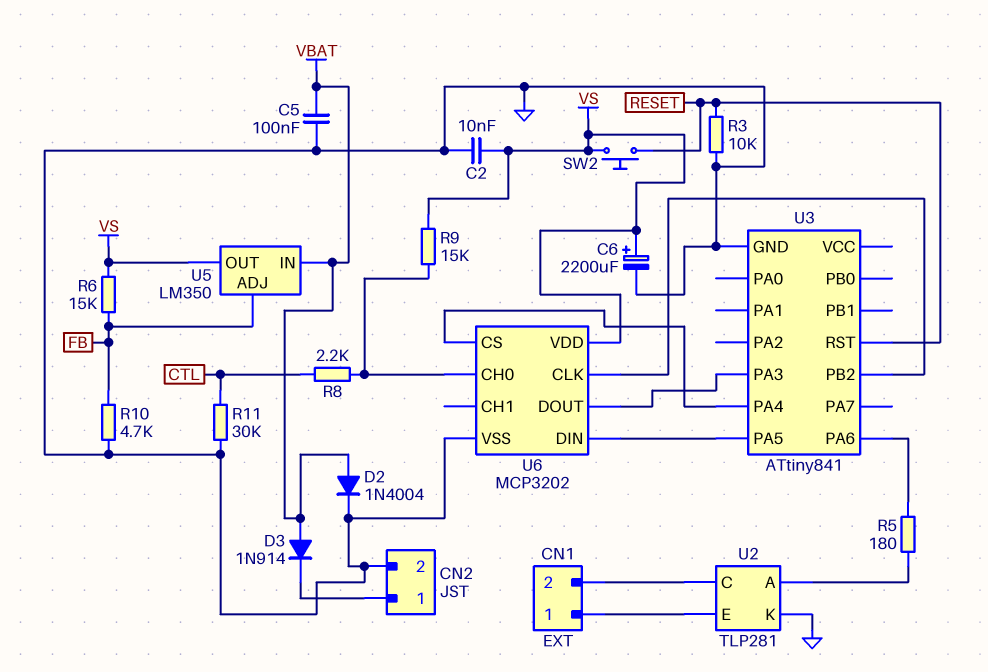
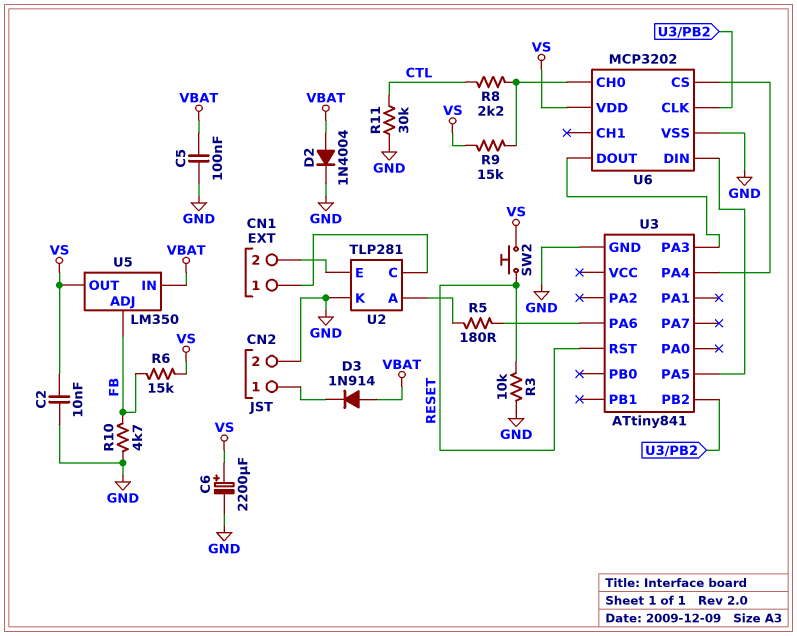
U2 pin C: CN1/2 -> CN1/1
U2 pin E: CN1/1 -> CN1/2

